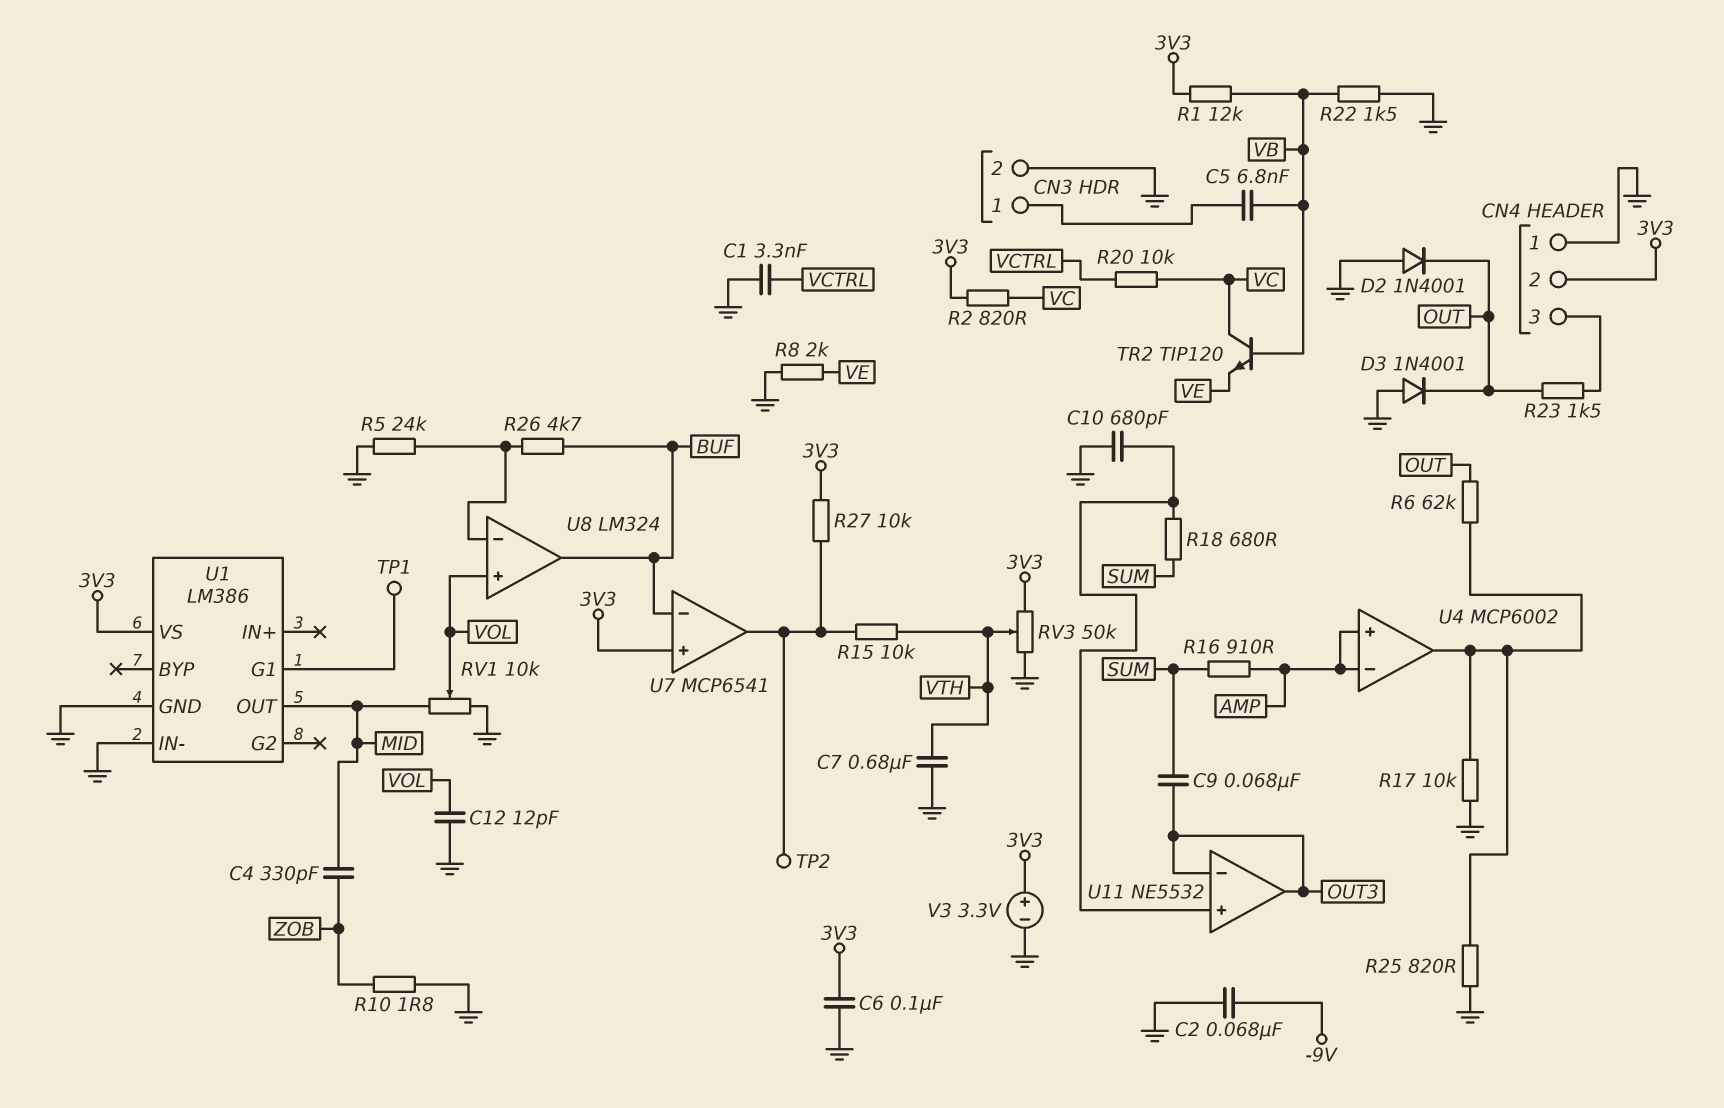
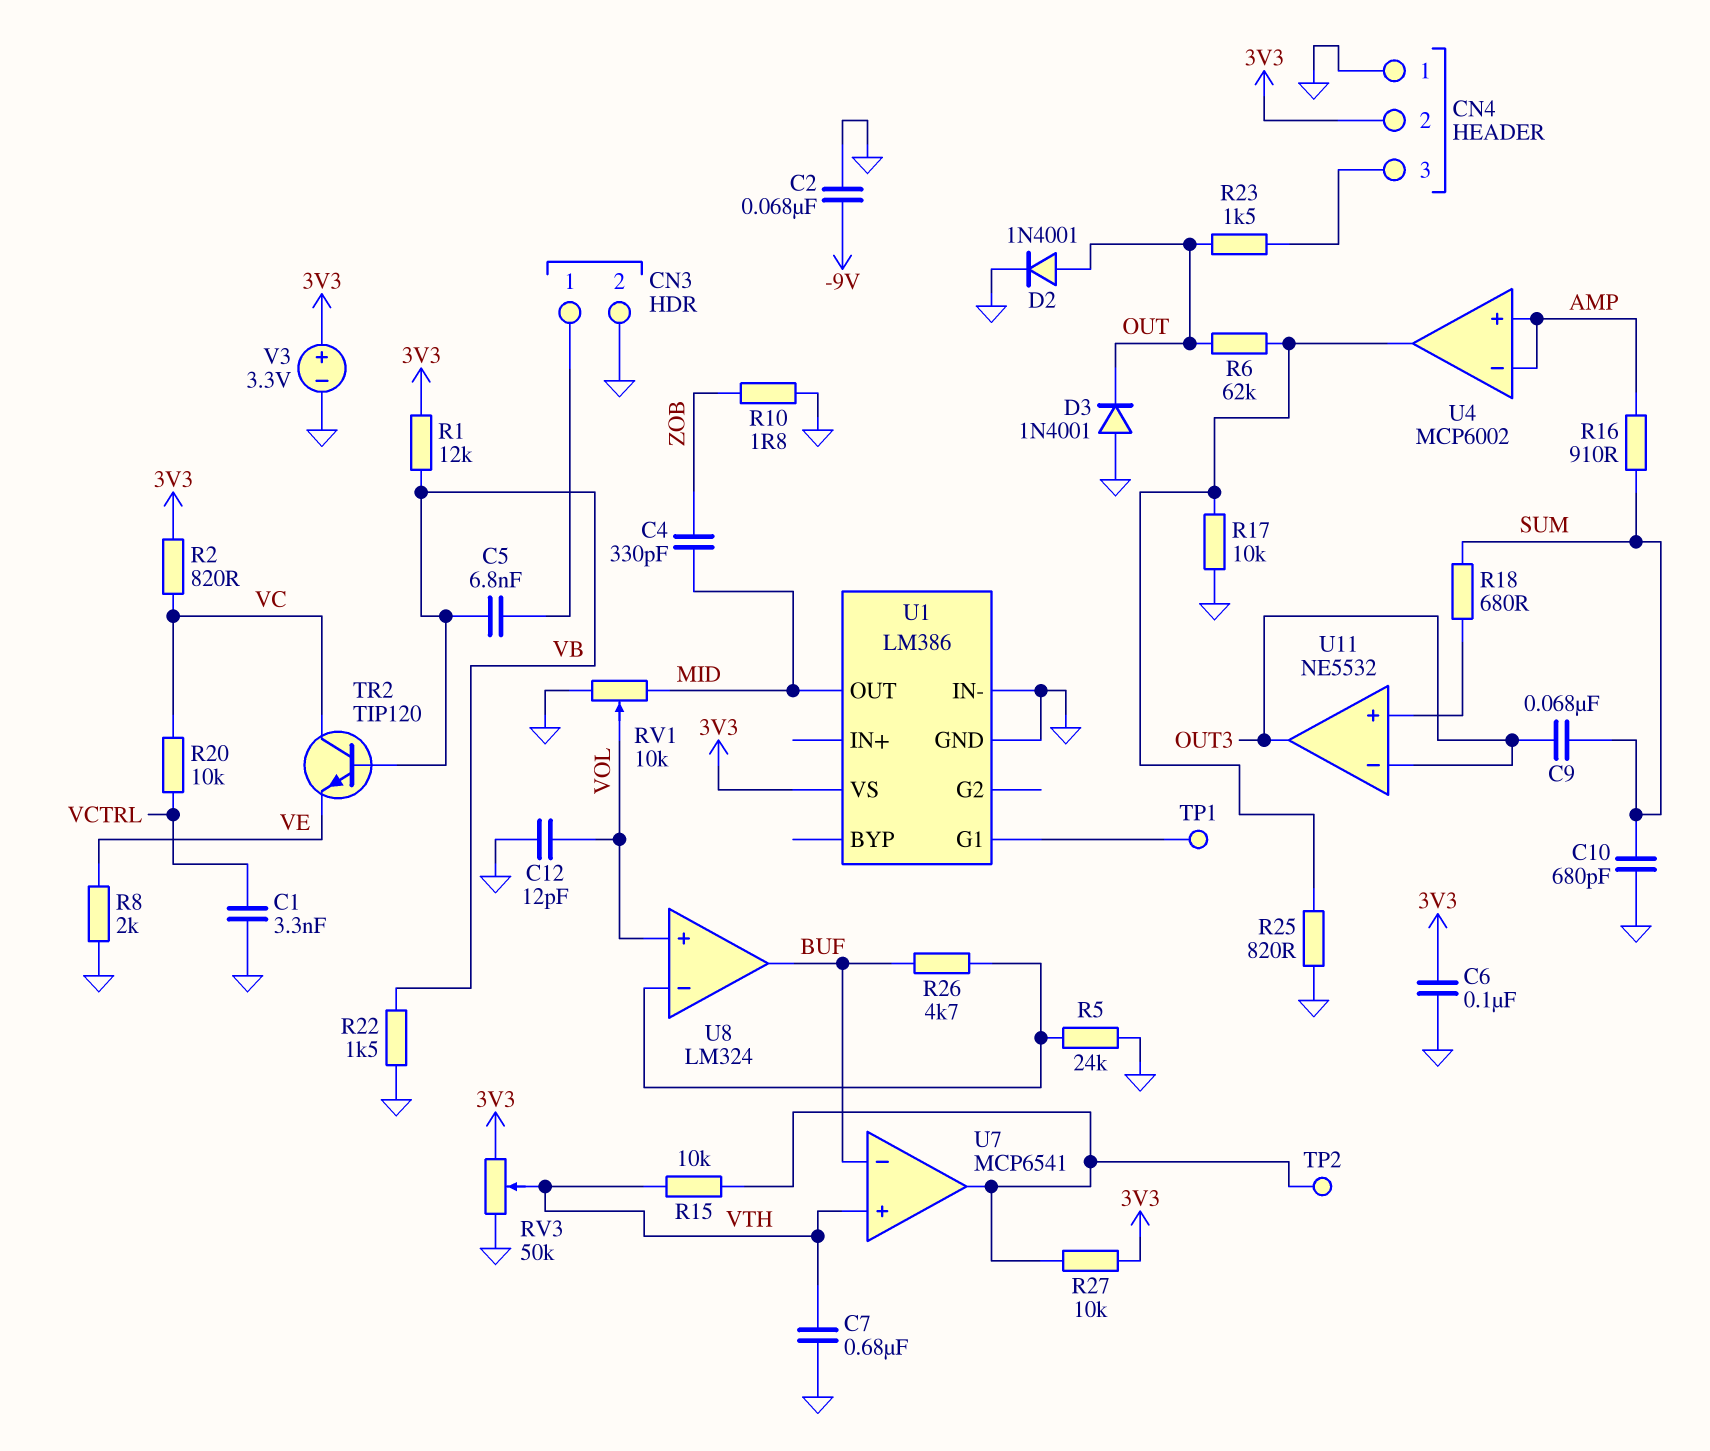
C10: 680pF (GND, U11/in+) -> 680pF (GND, SUM)
D2: diode 1N4001 (A GND, K OUT) -> diode 1N4001 (A OUT, K GND)
U7 pin in+: 3V3 -> VTH

